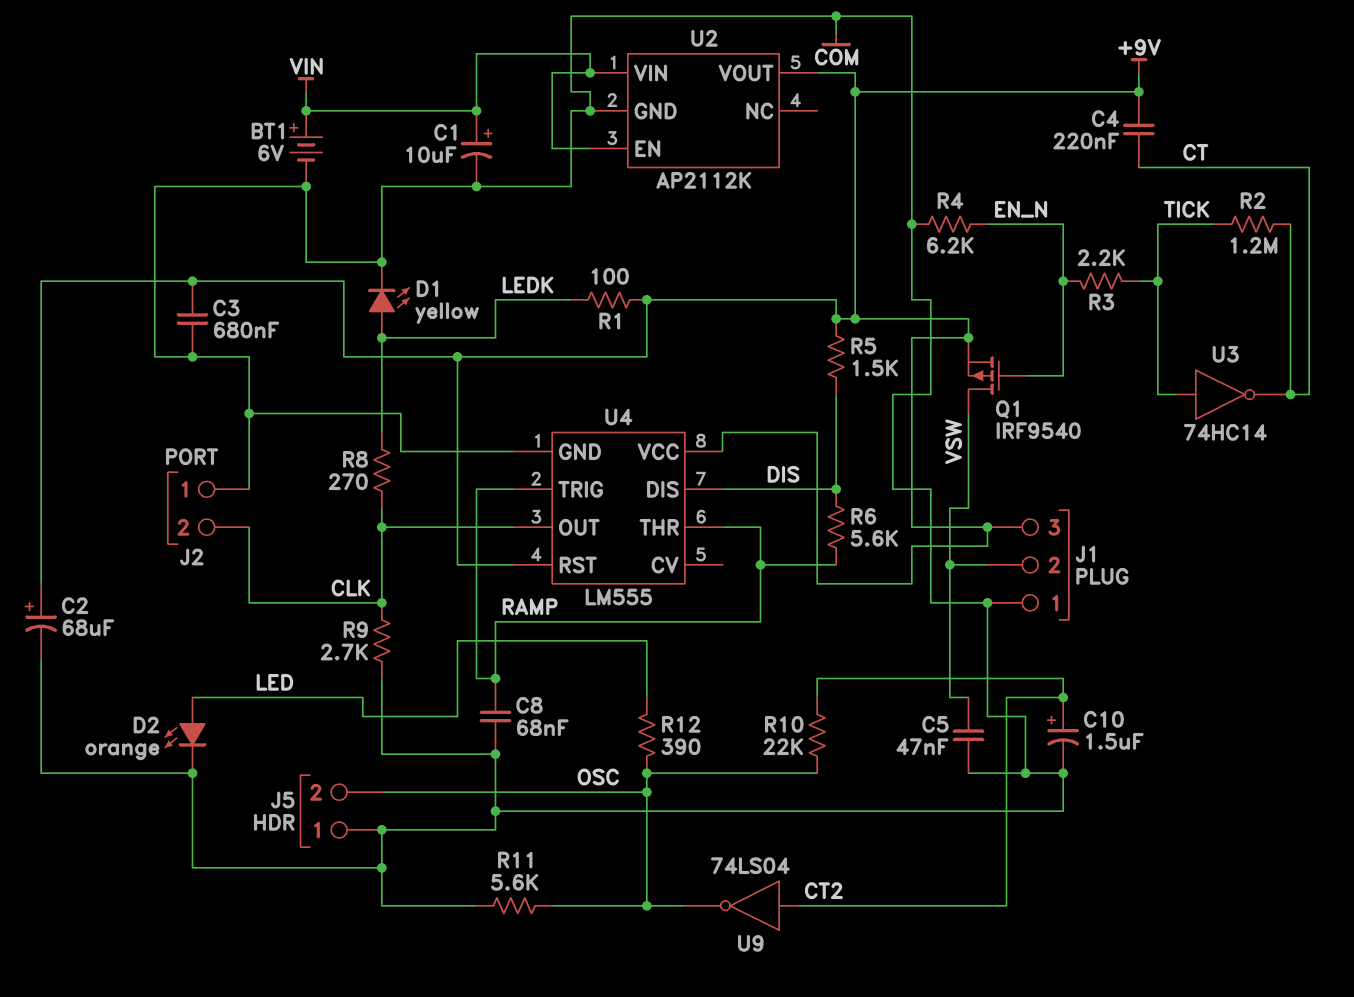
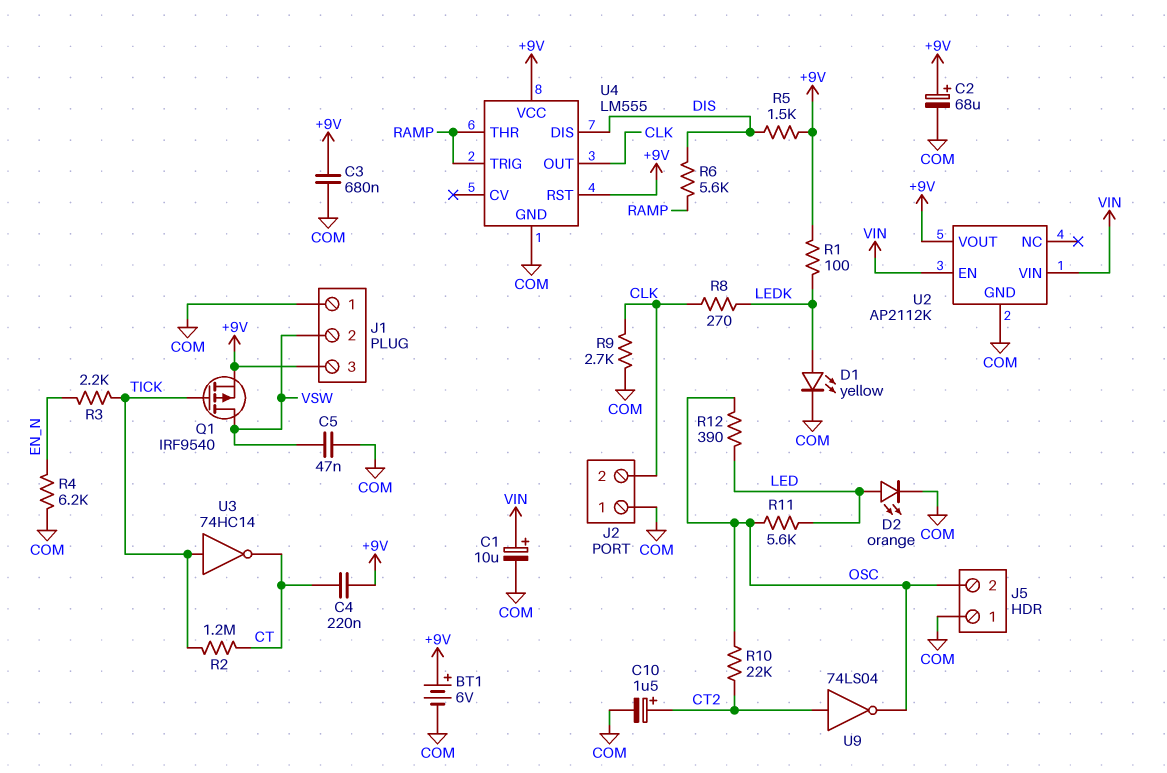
BT1: 6V (plus VIN, minus COM) -> 6V (plus +9V, minus COM)
C8: 68nF (COM, RAMP) -> none
Q1: PMOS IRF9540 (G EN_N, D VSW, S +9V) -> PMOS IRF9540 (G TICK, D VSW, S +9V)
R11: 5.6k (COM, OSC) -> 5.6k (LED, OSC)

